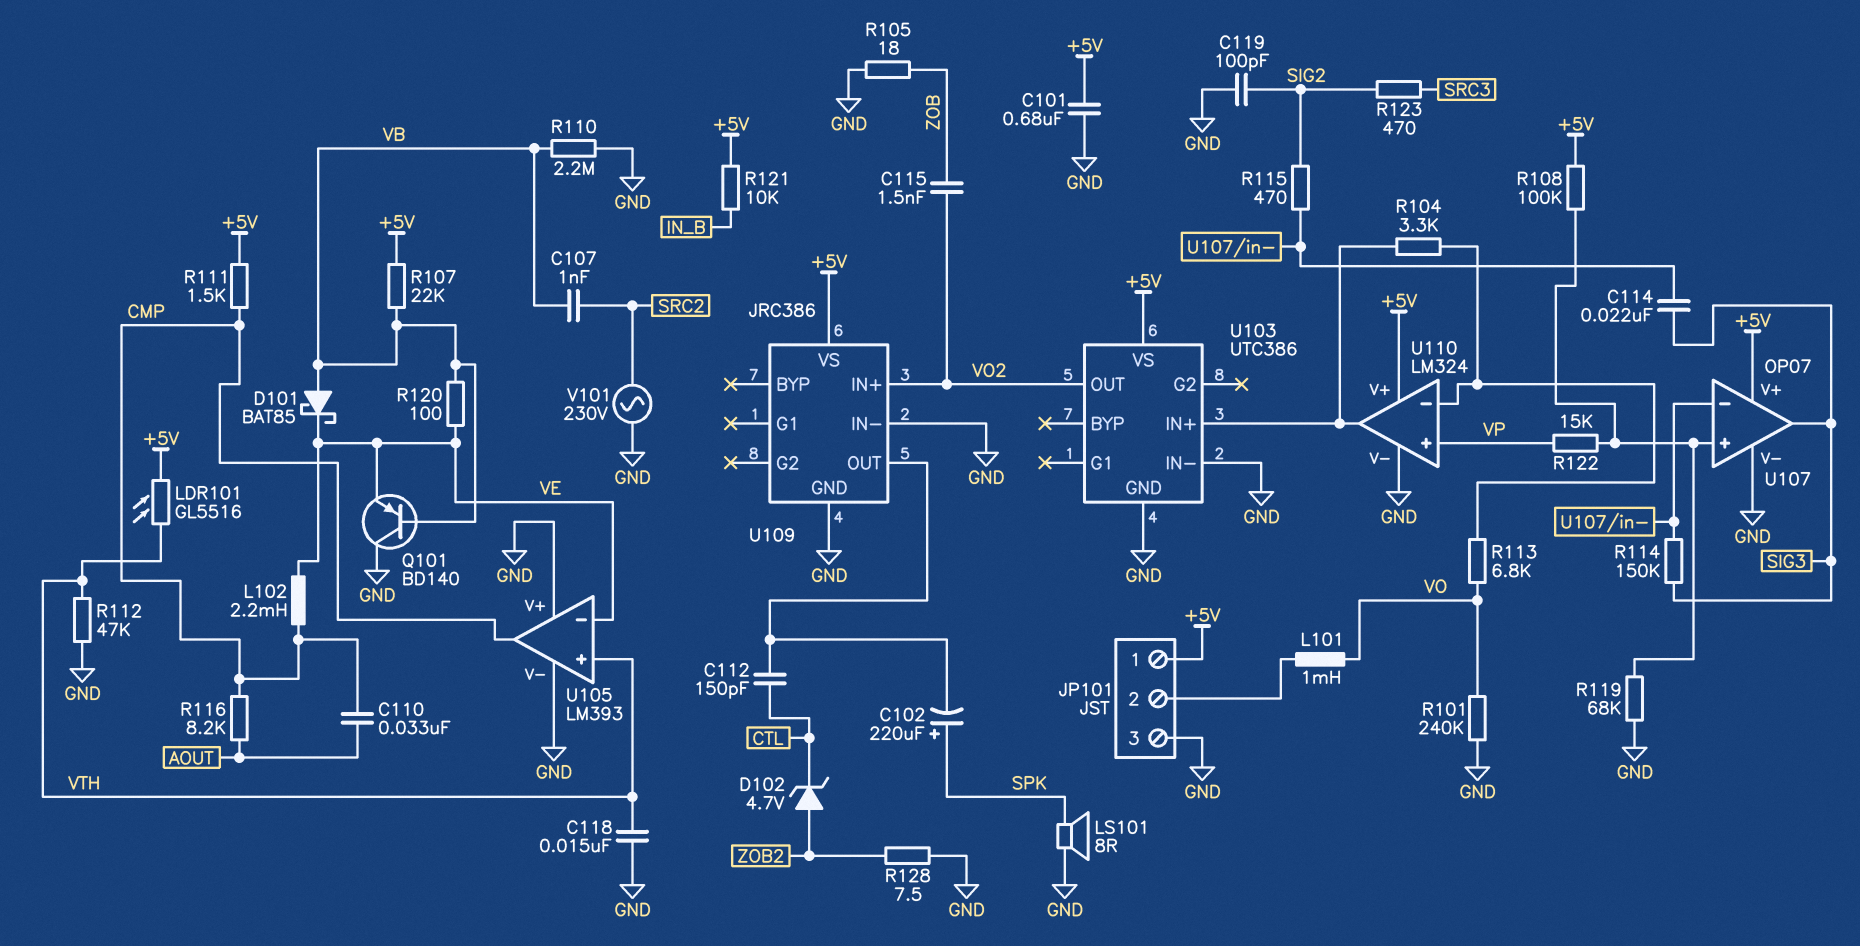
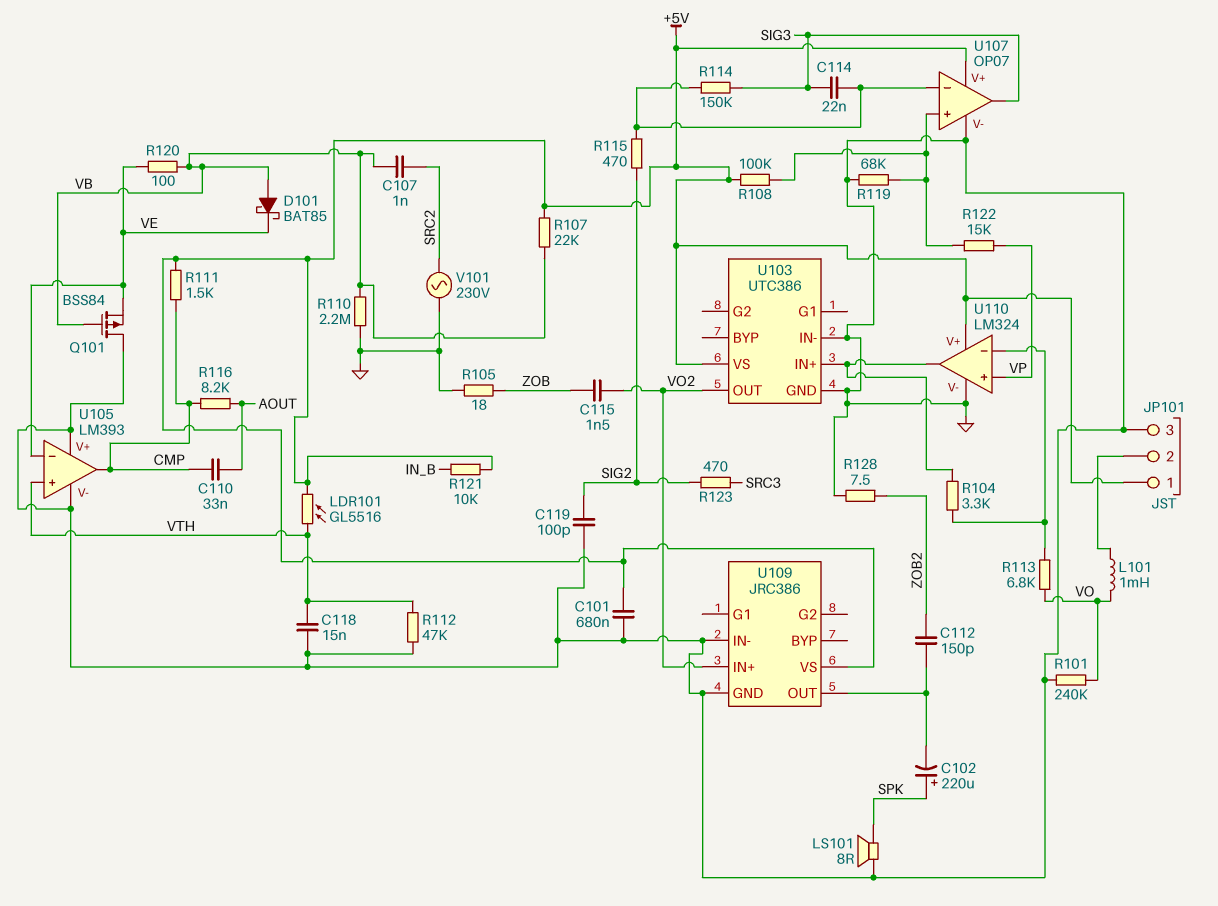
C112: 150pF (CTL, U109/OUT) -> 150pF (U109/OUT, ZOB2)
D102: zener 4.7V (A ZOB2, K CTL) -> none
L102: 2.2mH (CMP, VE) -> none
Q101: PNP BD140 (B VB, C GND, E VE) -> PMOS BSS84 (G VB, D GND, S VE)

